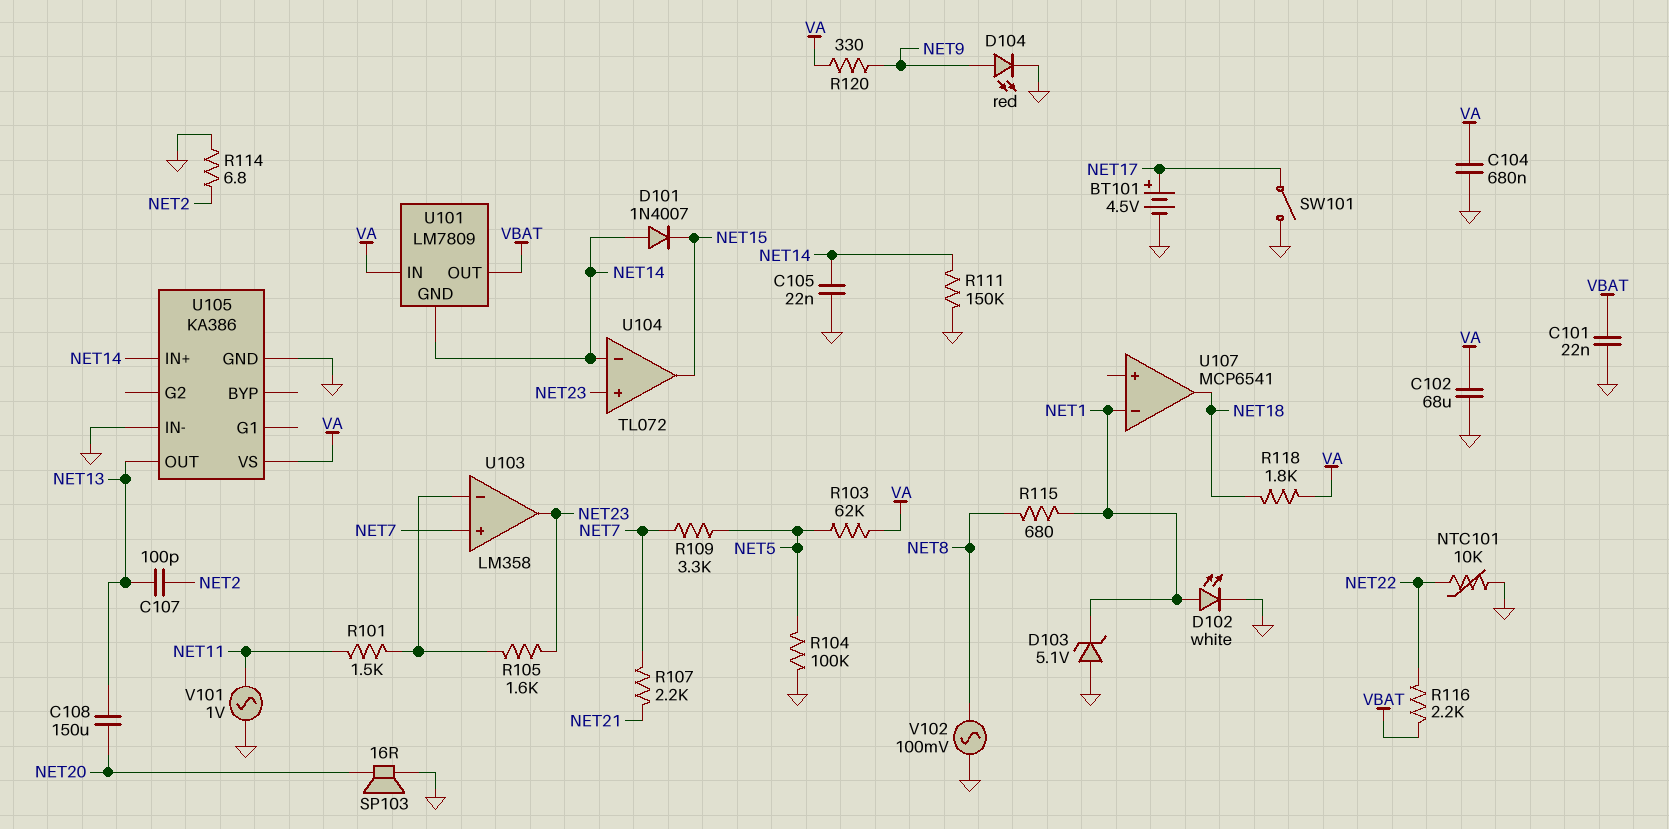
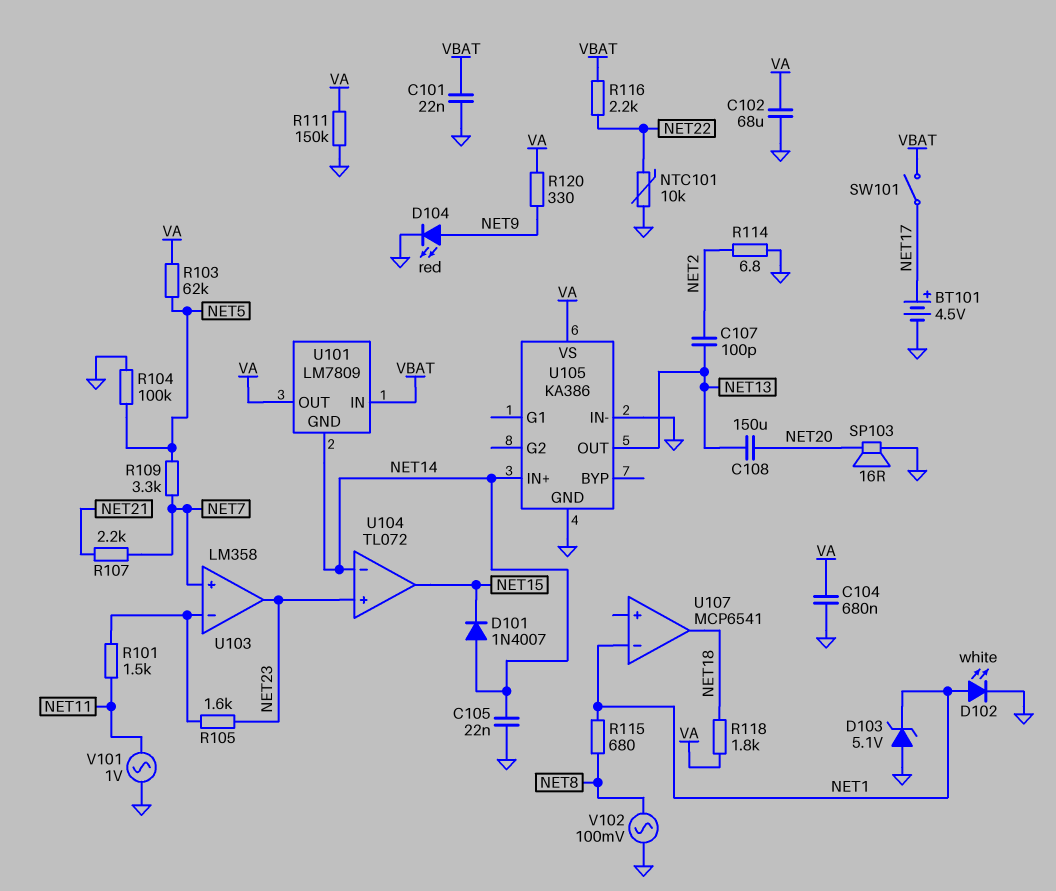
R111: 150k (GND, NET14) -> 150k (GND, VA)
SW101: switch (GND, NET17) -> switch (NET17, VBAT)
U101 pin IN: VA -> VBAT
U101 pin OUT: VBAT -> VA

